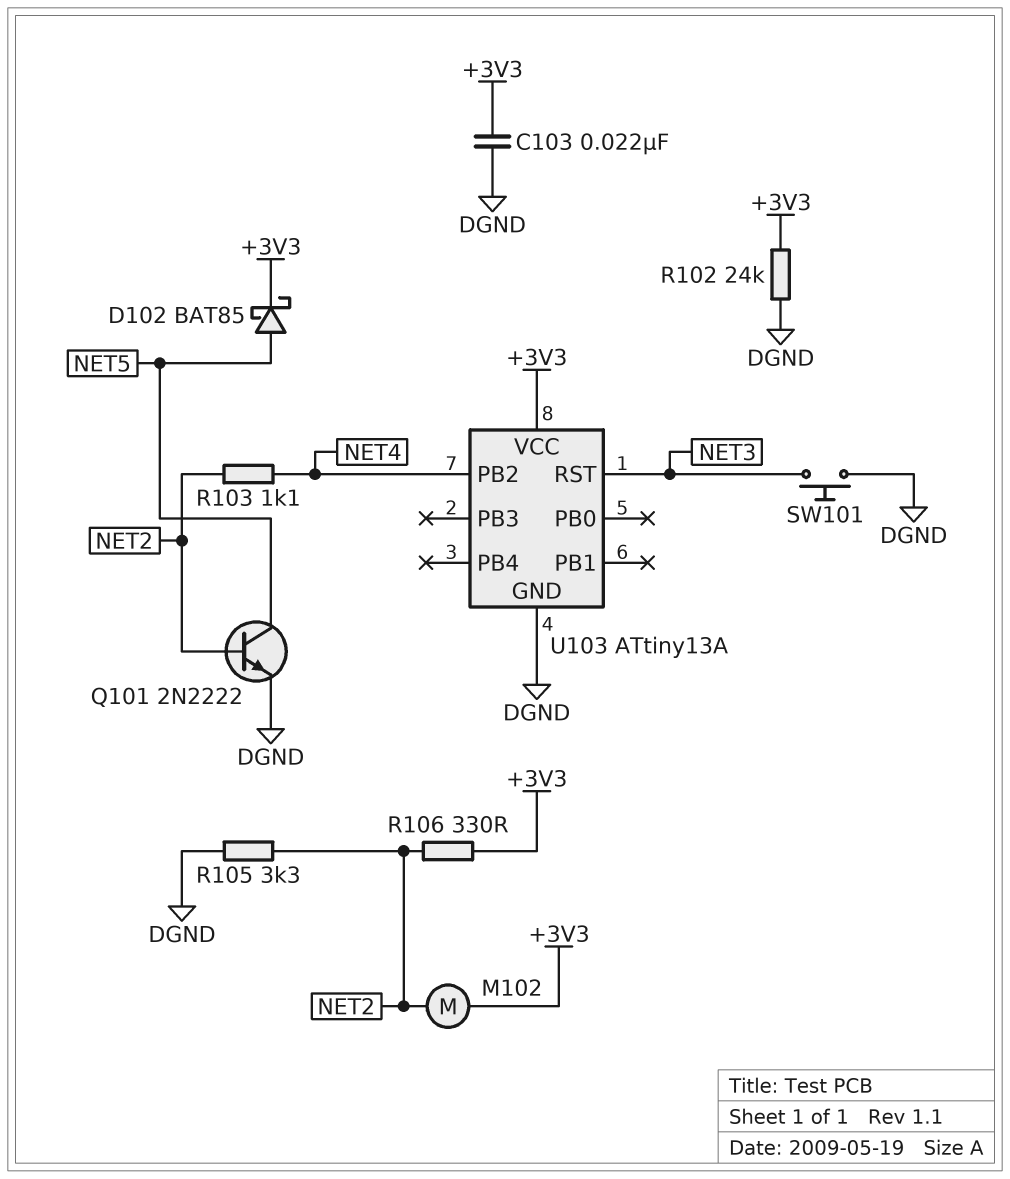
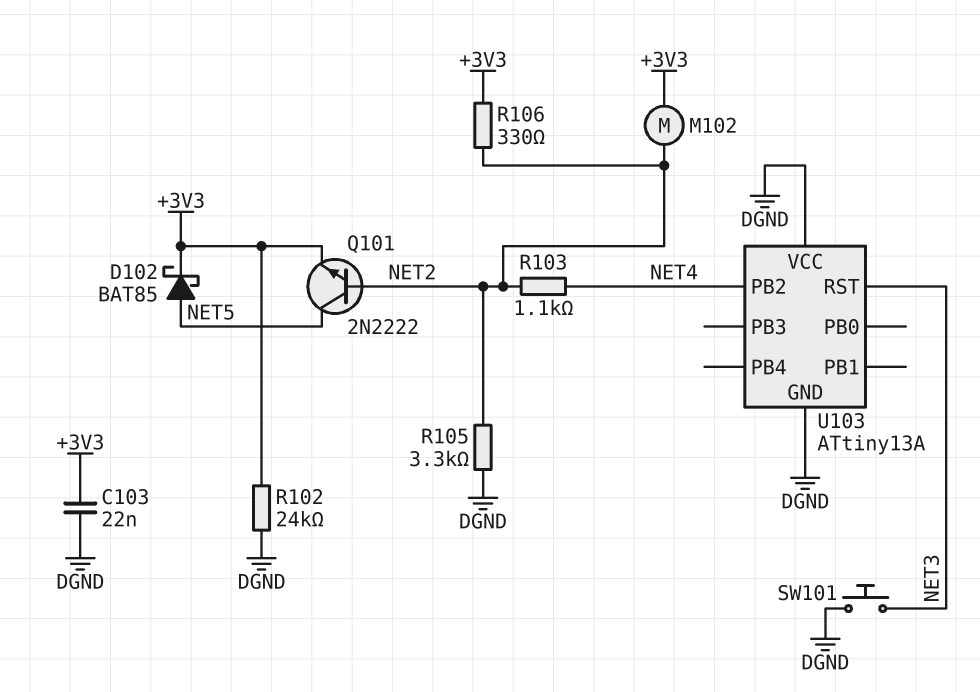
Q101: NPN 2N2222 (B NET2, C NET5, E DGND) -> NPN 2N2222 (B NET2, C NET5, E +3V3)
U103 pin VCC: +3V3 -> DGND

